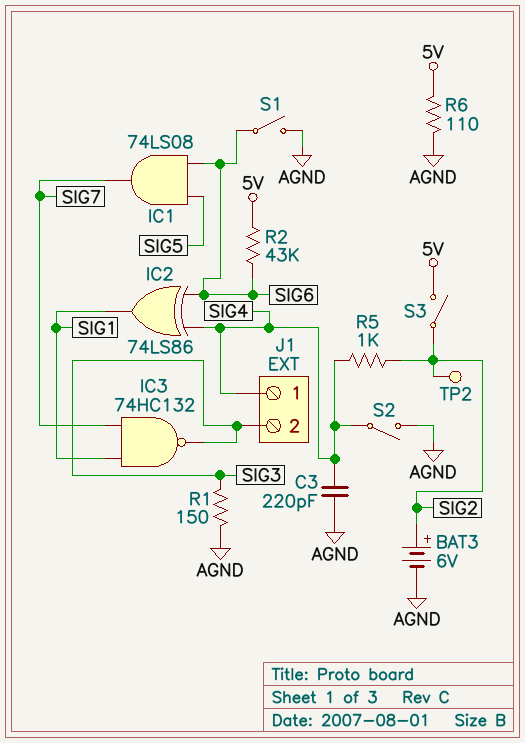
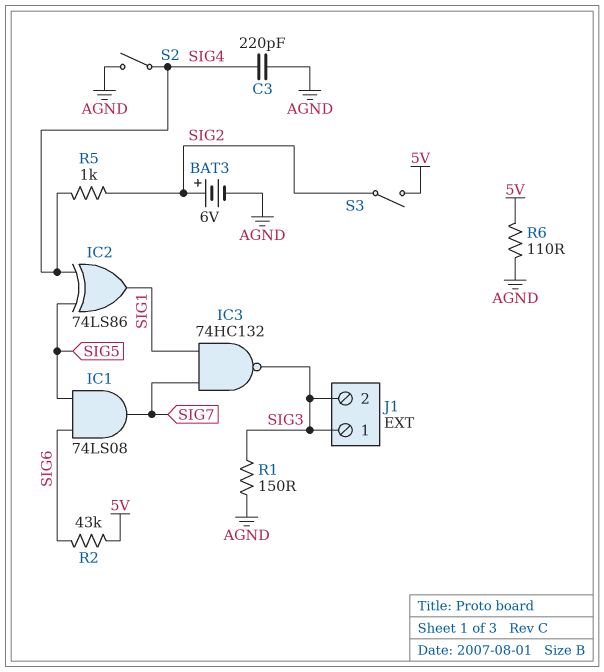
IC2: XOR 74LS86 (in SIG4, in SIG6, out SIG1) -> XOR 74LS86 (in SIG4, in SIG5, out SIG1)
J1 pin 1: SIG4 -> SIG3
S1: switch (AGND, SIG6) -> none
TP2: test point (SIG2) -> none

